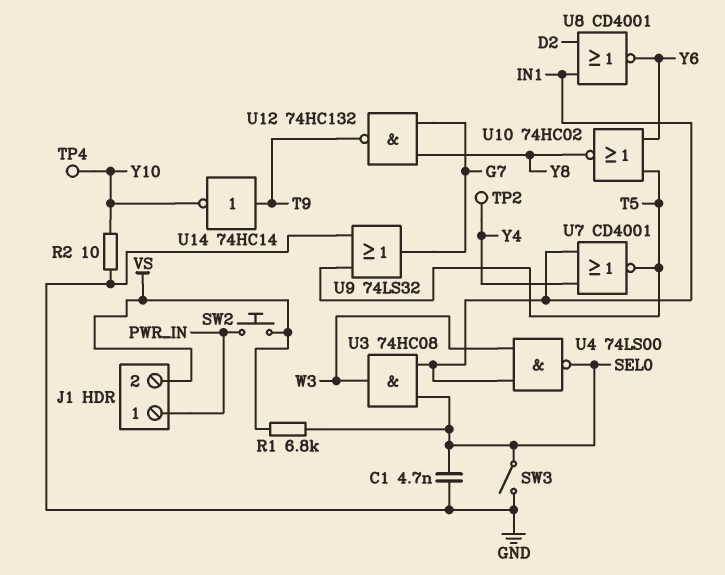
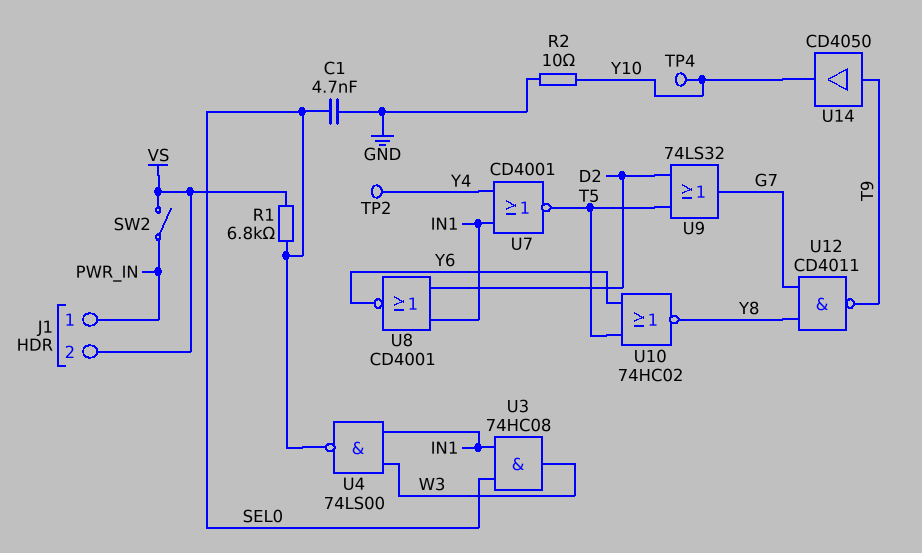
SW2: button (PWR_IN, VS) -> switch (PWR_IN, VS)
SW3: switch (GND, SEL0) -> none
U9: OR 74LS32 (in GND, in T5, out G7) -> OR 74LS32 (in D2, in T5, out G7)
U12: NAND 74HC132 (in G7, in Y8, out T9) -> NAND CD4011 (in G7, in Y8, out T9)
U14: NOT 74HC14 (in T9, out Y10) -> buffer CD4050 (in T9, out Y10)

